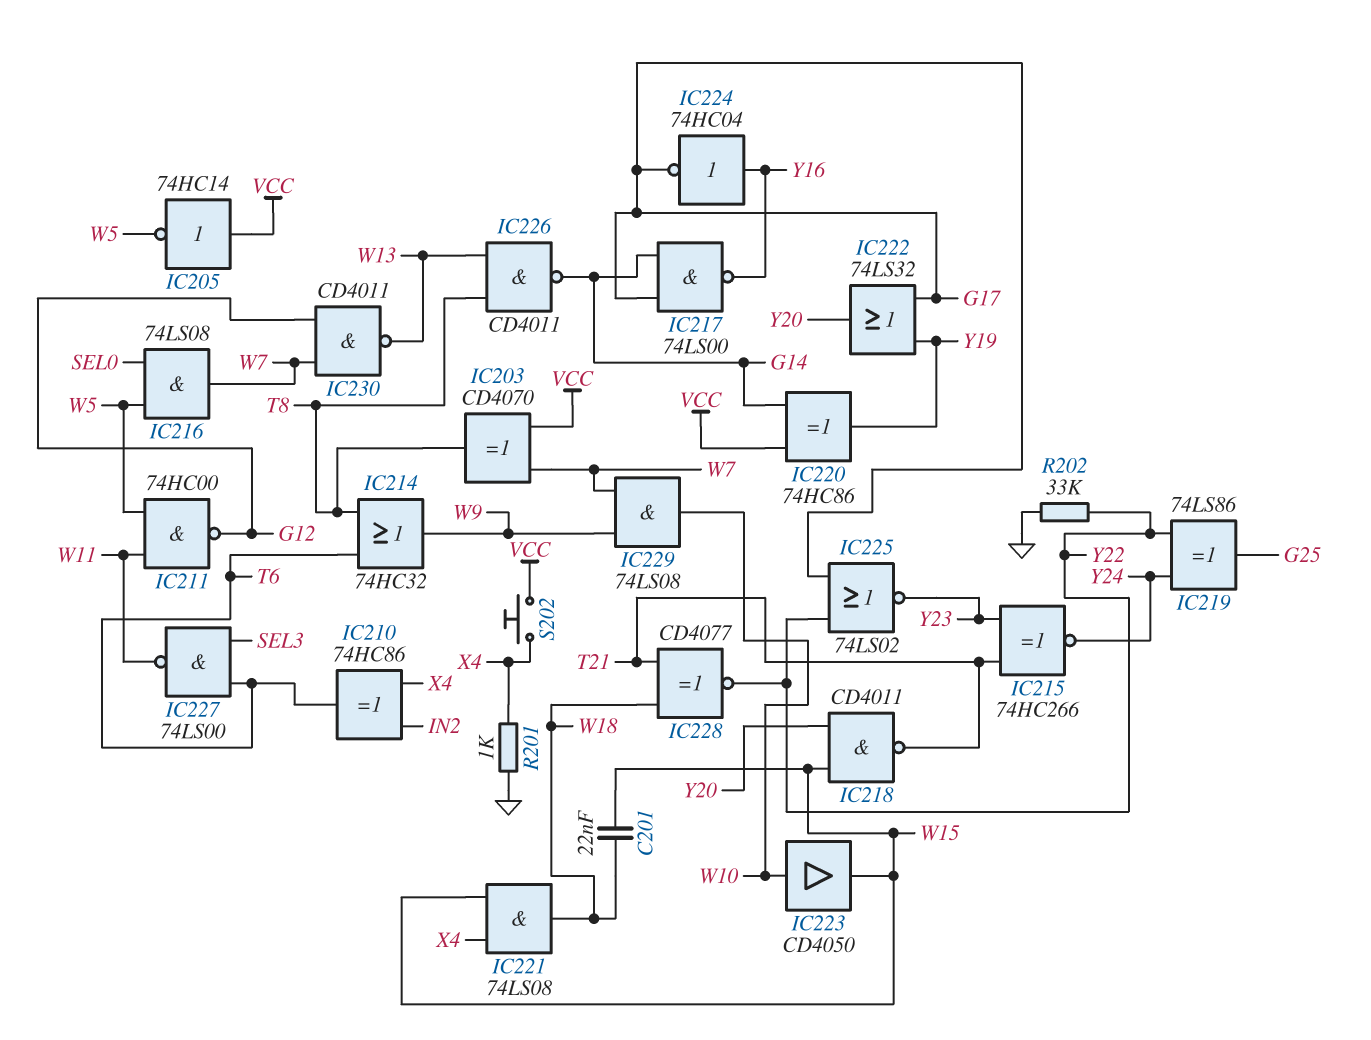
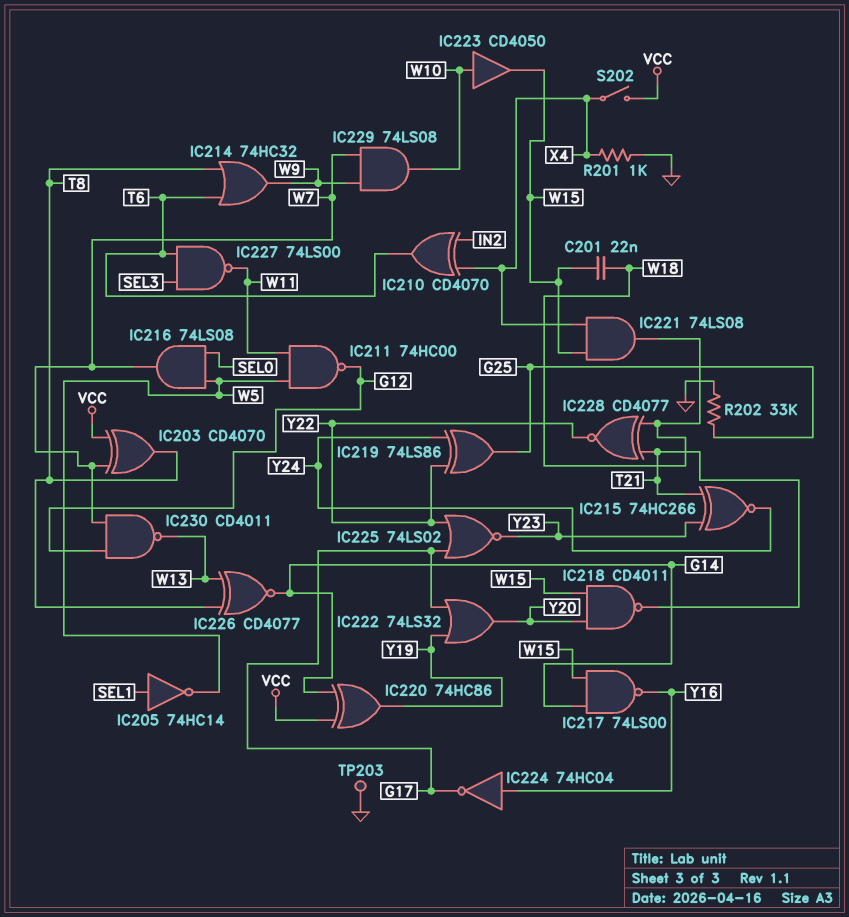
IC205: NOT 74HC14 (in VCC, out W5) -> NOT 74HC14 (in SEL1, out W5)
IC210: XOR 74HC86 (in IN2, in X4, out T6) -> XOR CD4070 (in IN2, in X4, out T6)
IC217: NAND 74LS00 (in G14, in G17, out Y16) -> NAND 74LS00 (in G14, in W15, out Y16)
IC226: NAND CD4011 (in T8, in W13, out G14) -> XNOR CD4077 (in T8, in W13, out G14)
R202: 33k (GND, Y22) -> 33k (G25, GND)
S202: button (VCC, X4) -> switch (VCC, X4)
TP203: none -> test point (GND)

